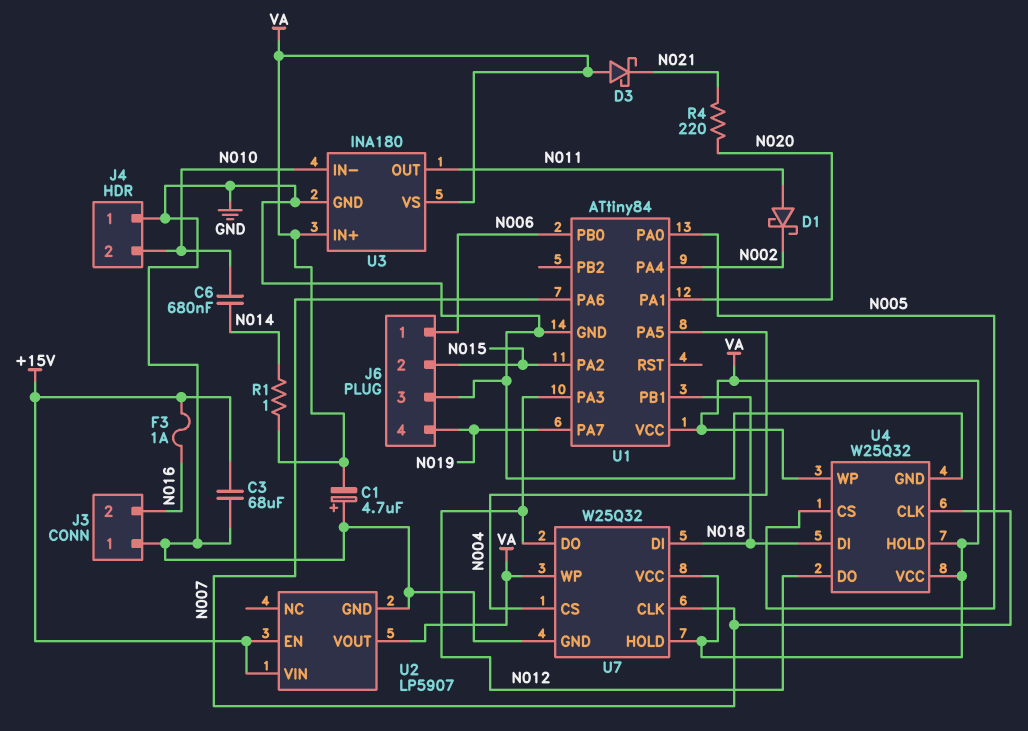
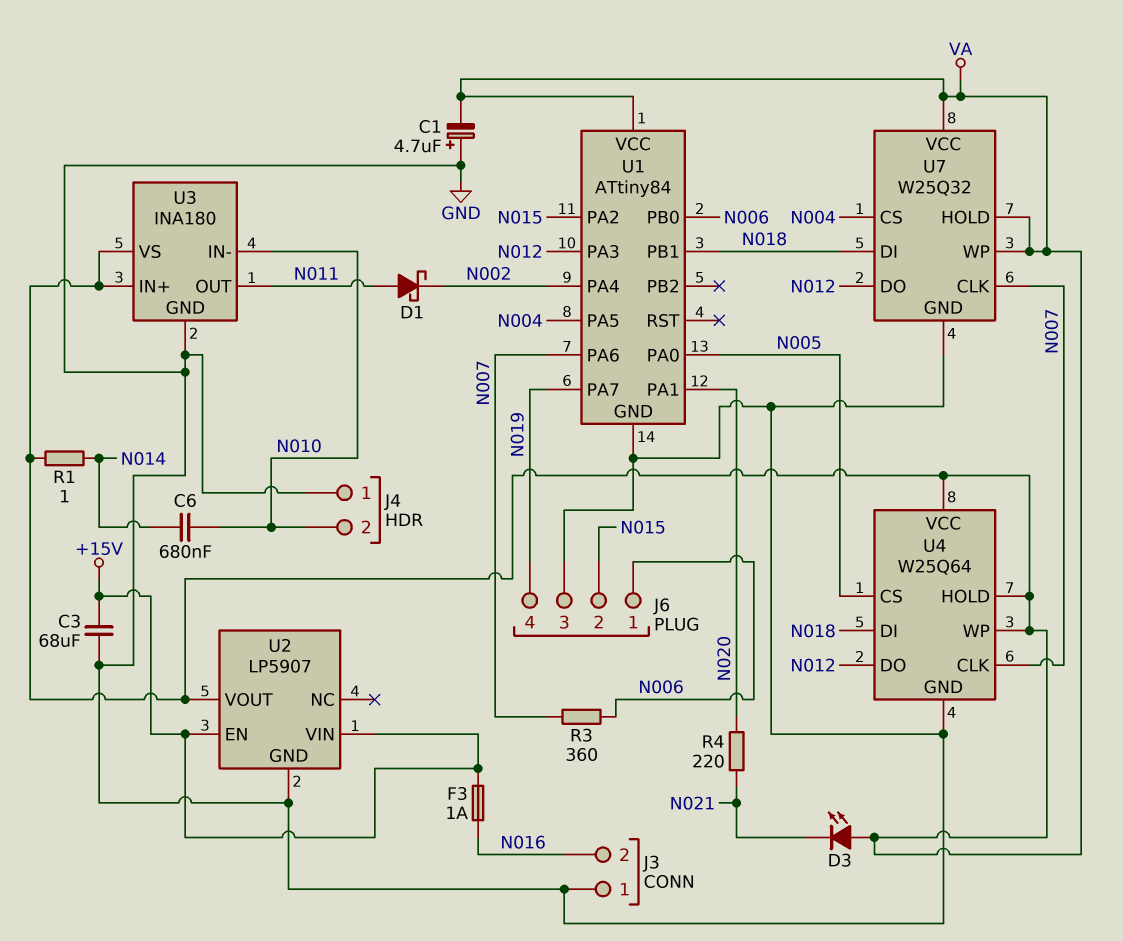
D3: schottky (A VA, K N021) -> LED (A VA, K N021)
R3: none -> 360 (N006, N007)
U4: W25Q32 -> W25Q64

